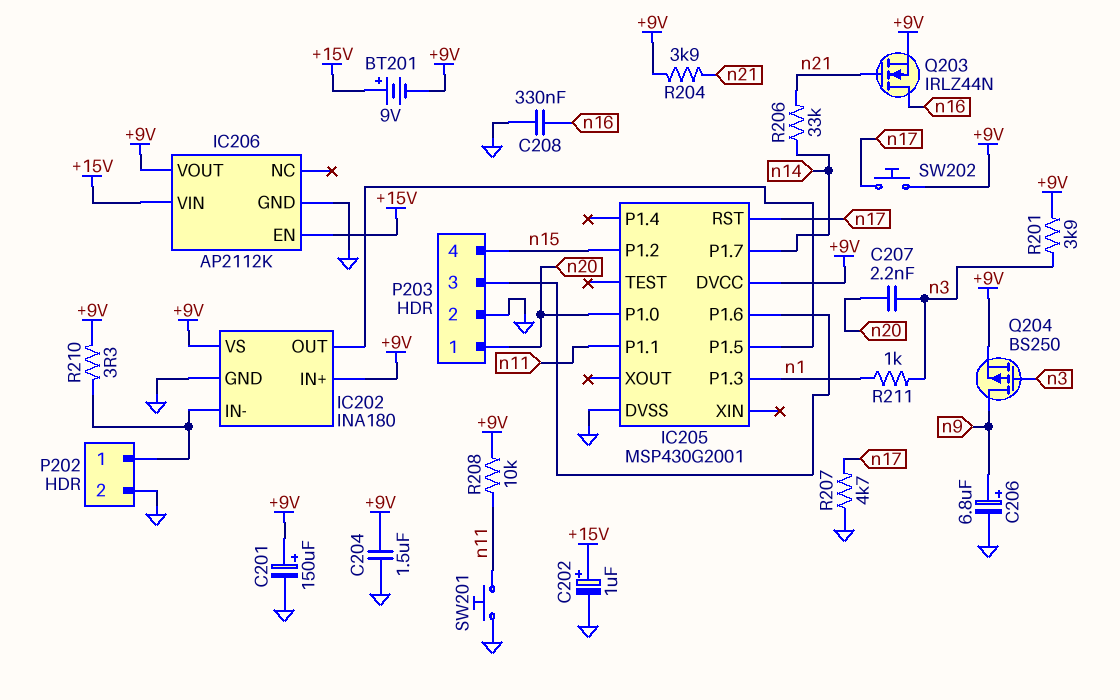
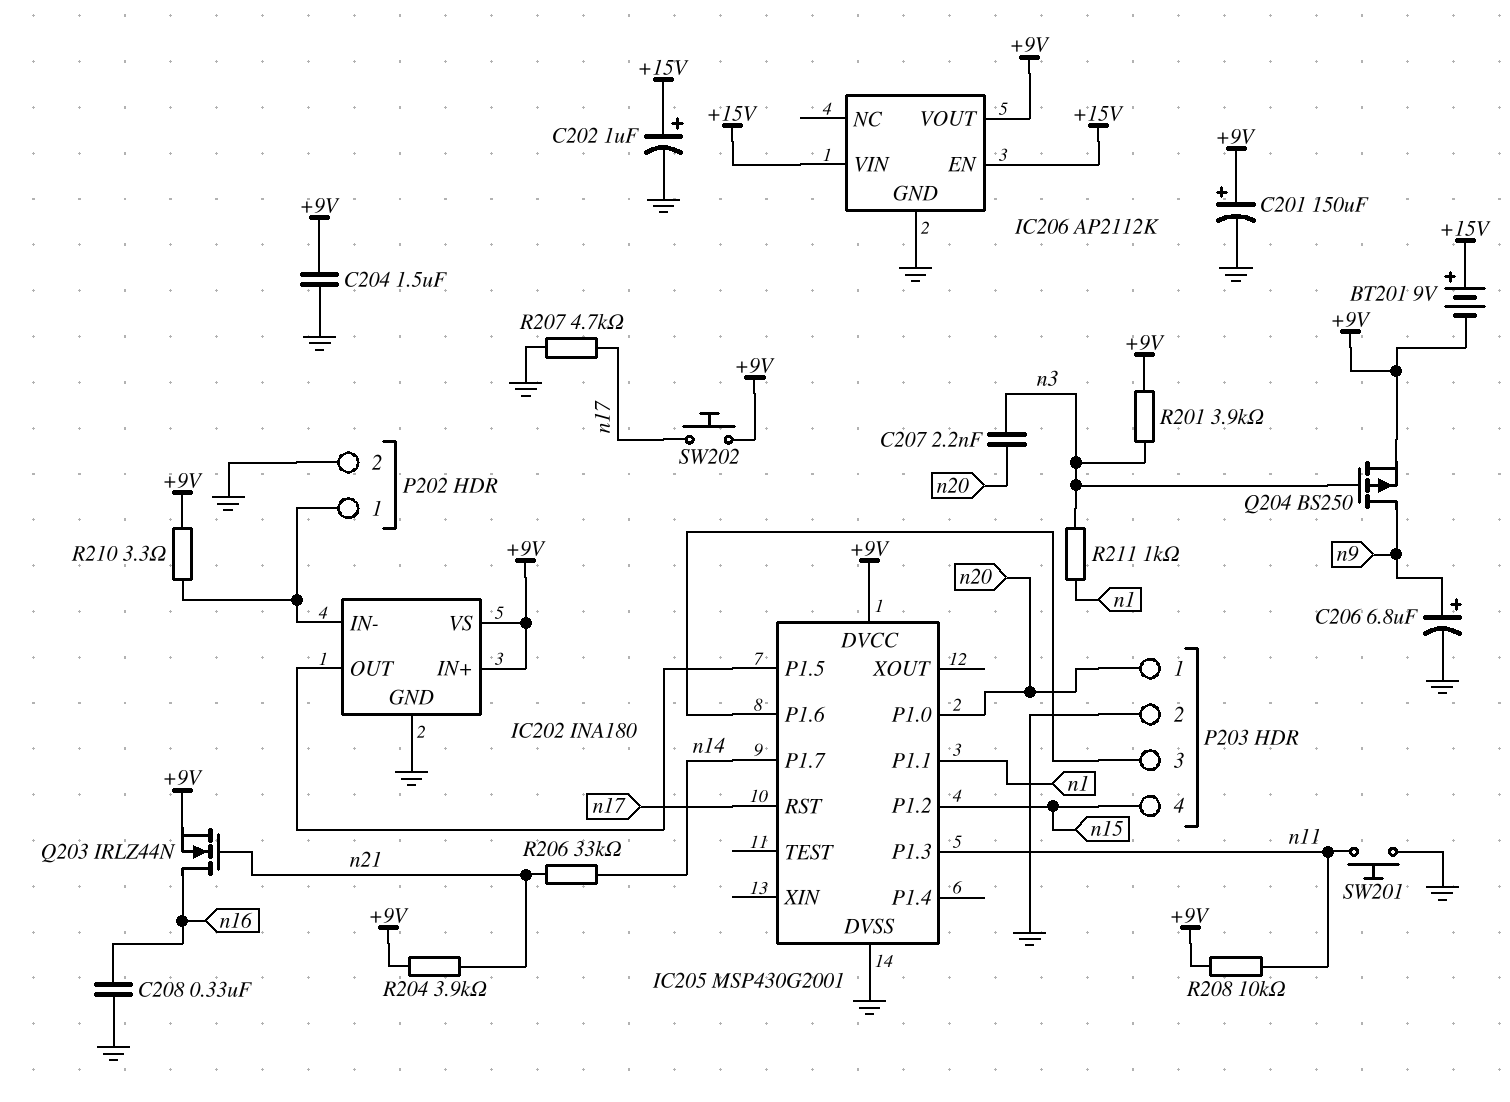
IC205 pin P1.1: n11 -> n1
IC205 pin P1.3: n1 -> n11

